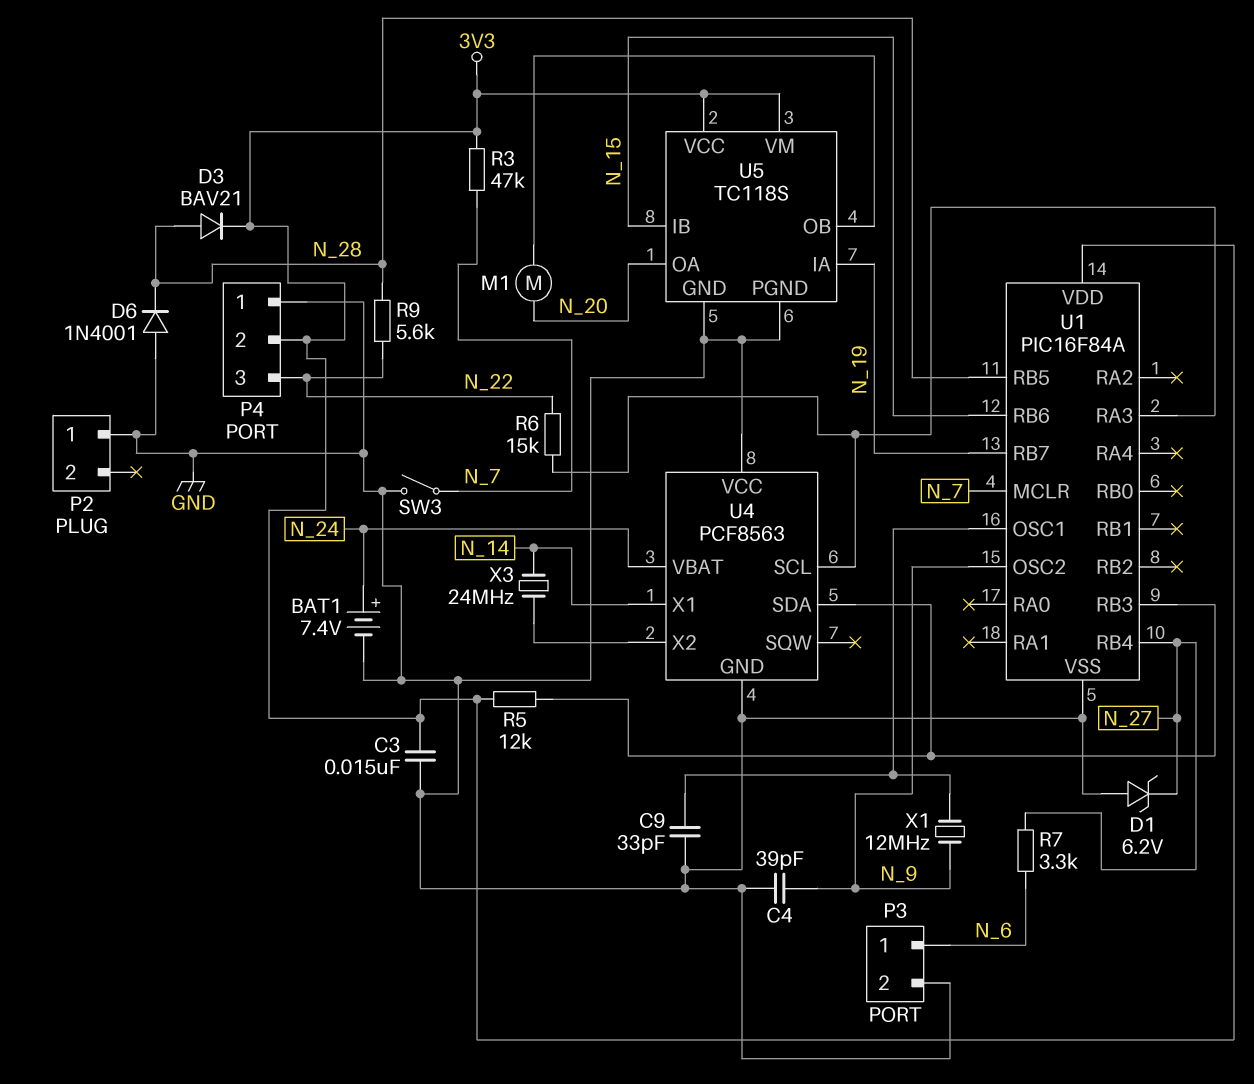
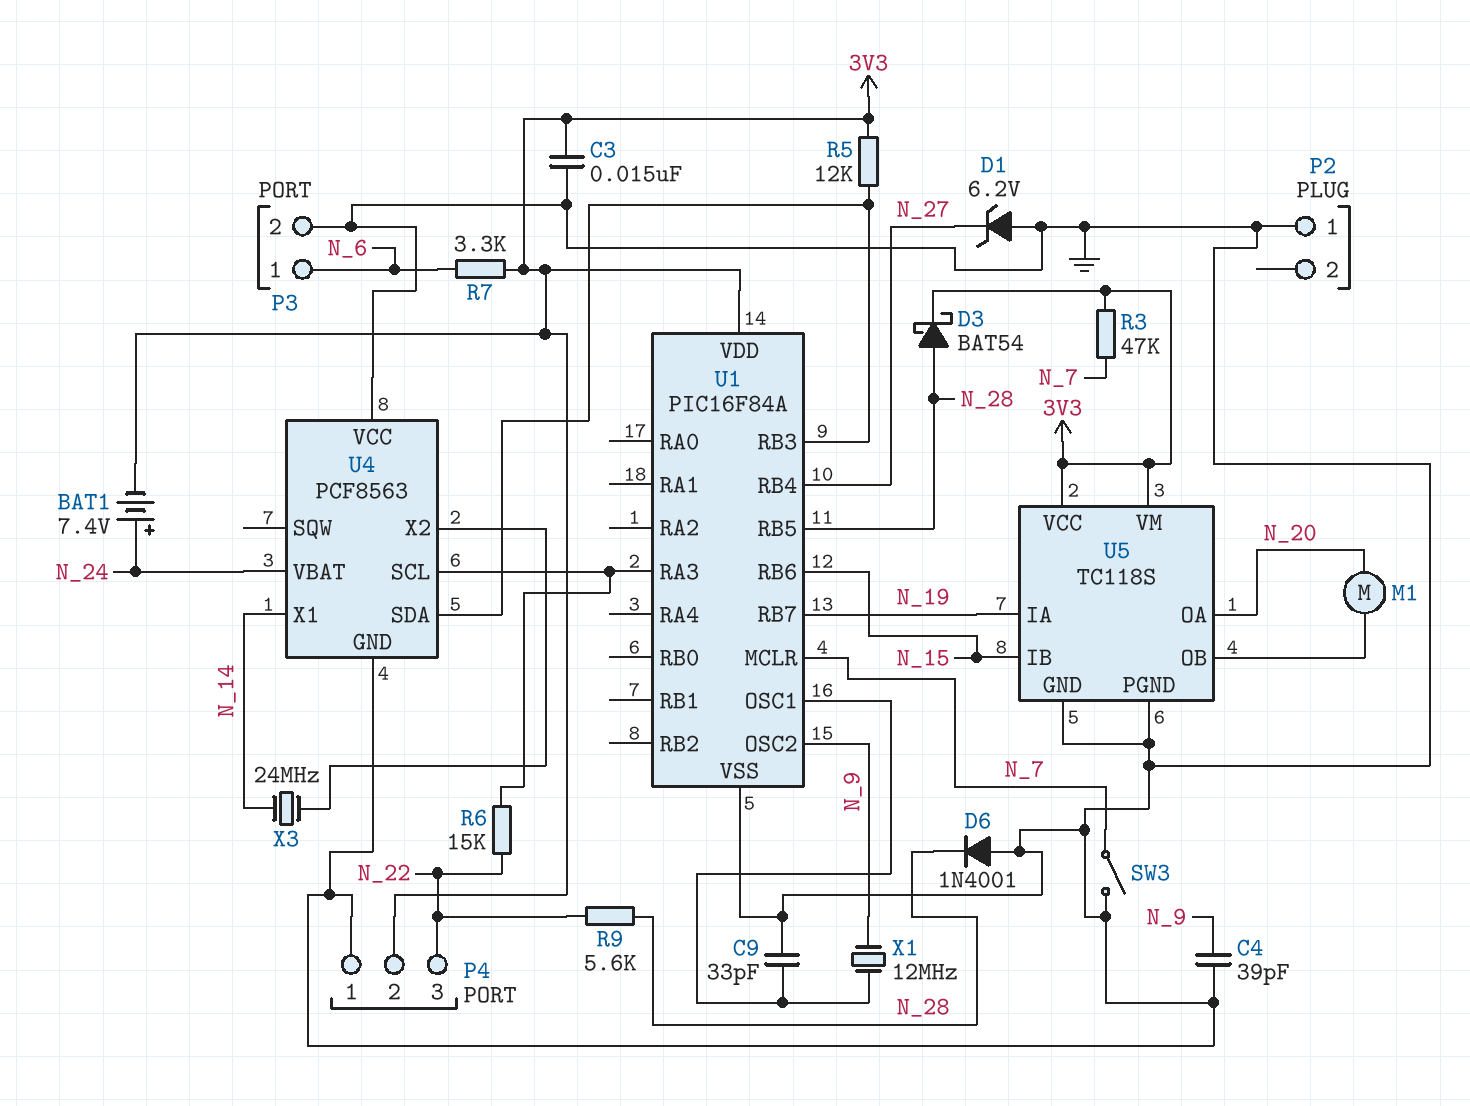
BAT1: 7.4V (plus N_24, minus GND) -> 7.4V (plus N_24, minus 3V3)
D3: diode BAV21 (A N_28, K 3V3) -> schottky BAT54 (A N_28, K 3V3)
R7: 3.3k (N_6, N_27) -> 3.3k (3V3, N_6)

